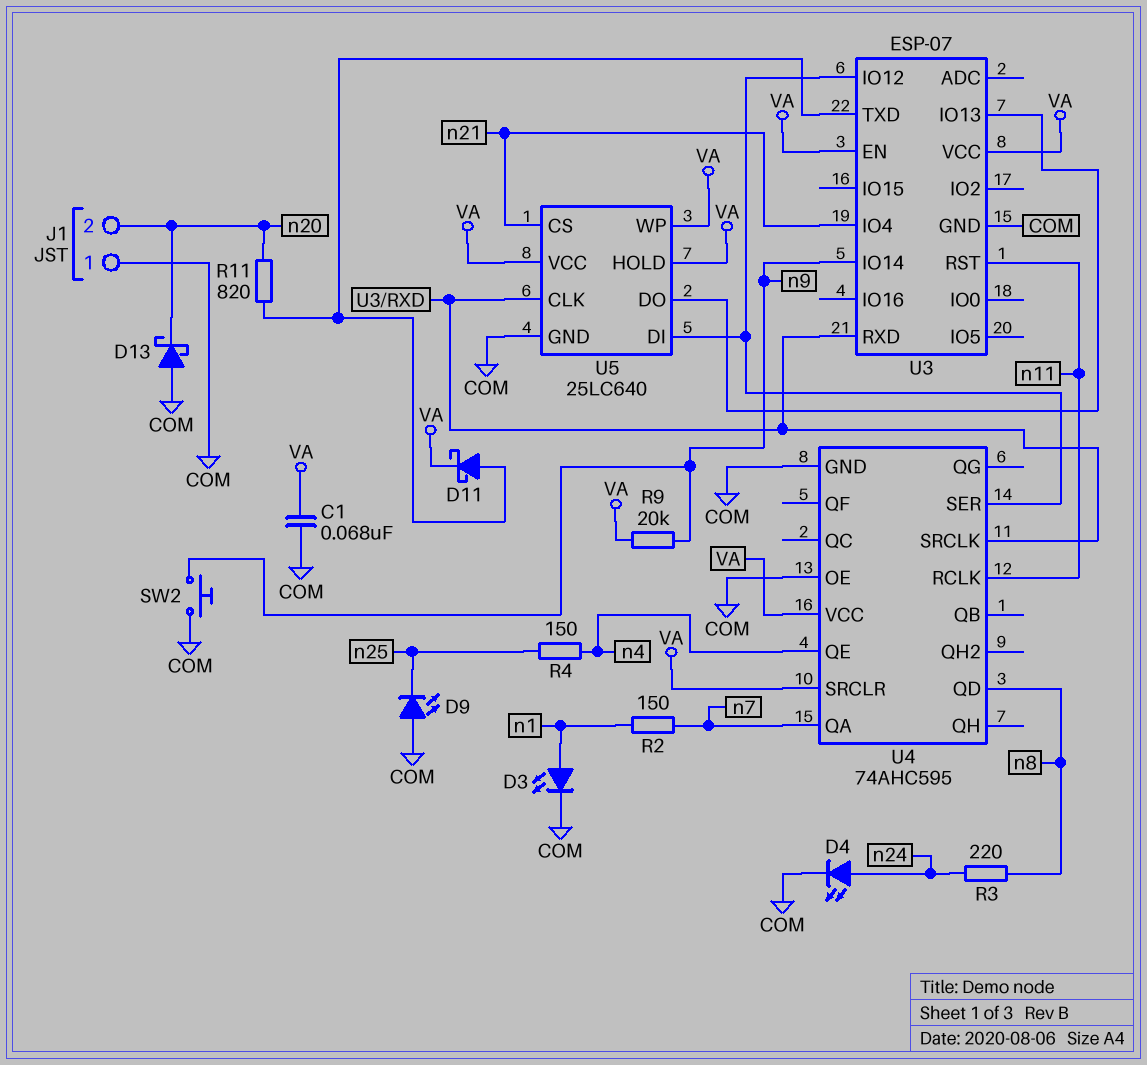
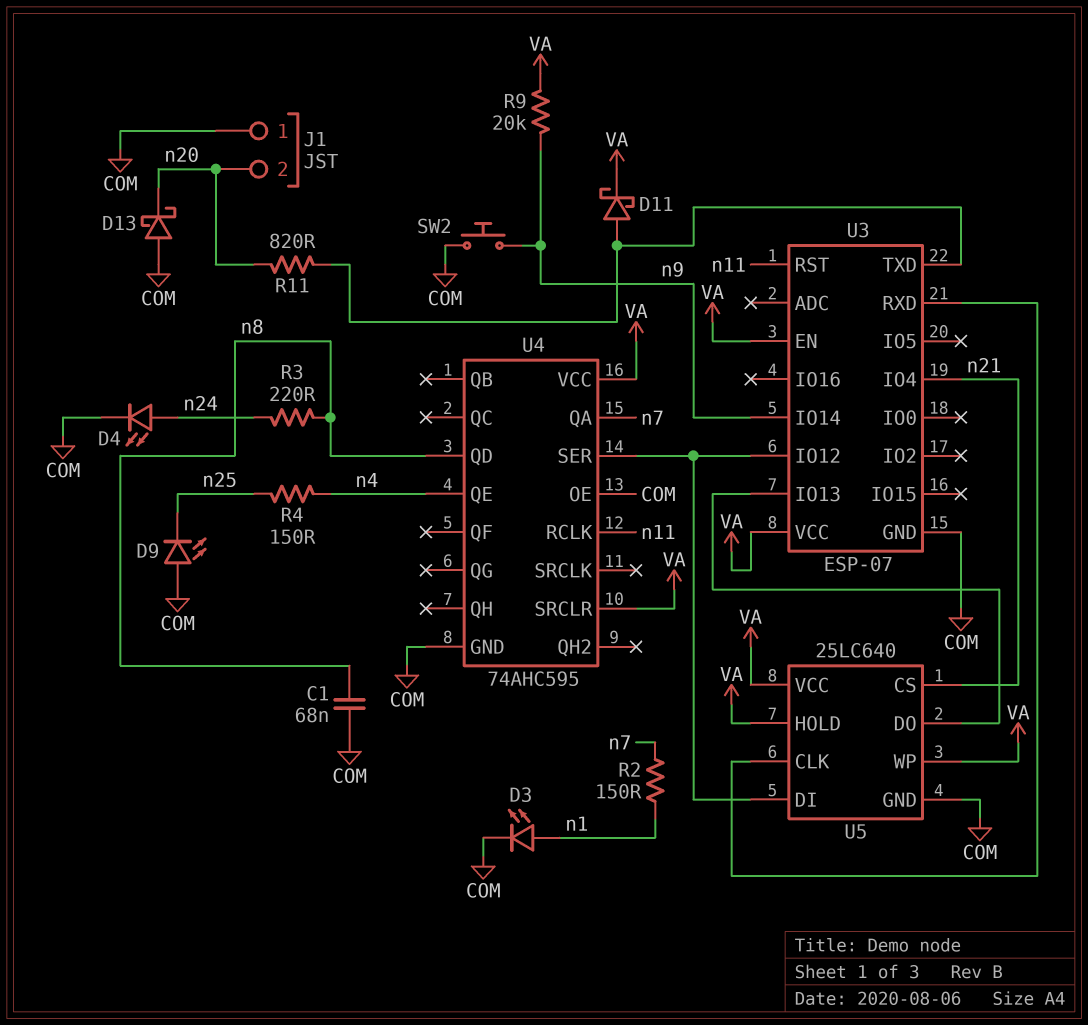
C1: 68nF (COM, VA) -> 68nF (COM, n8)
U4 pin SRCLK: U3/RXD -> none

